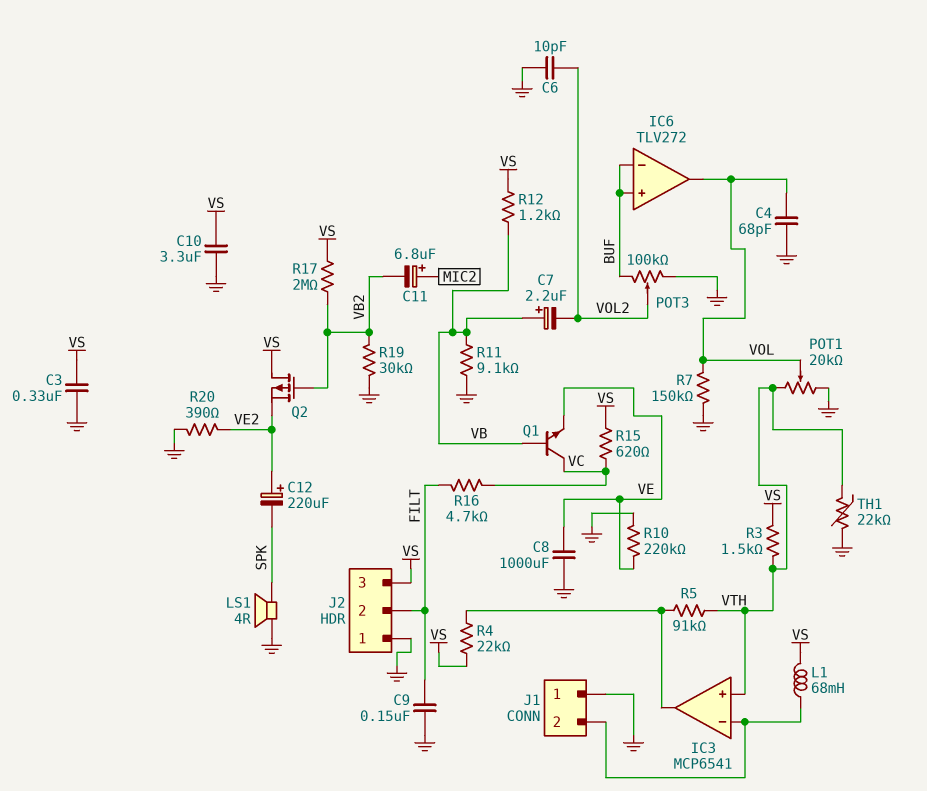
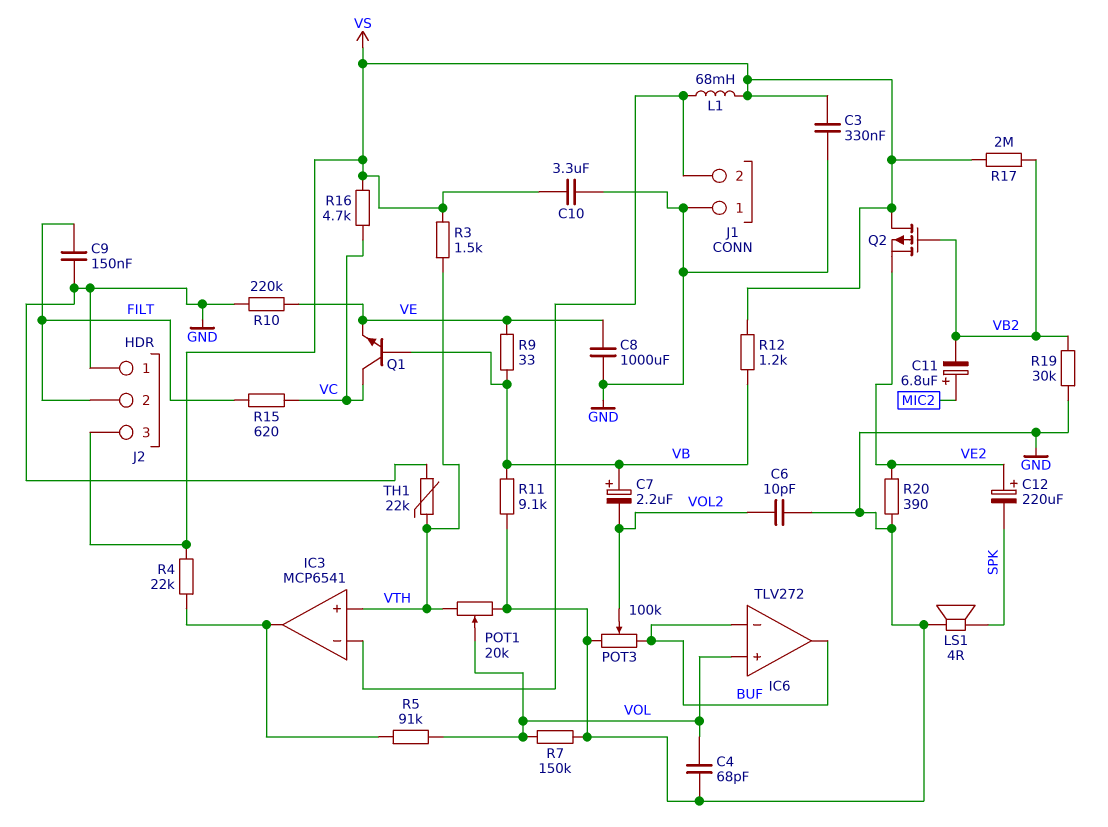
IC6 pin in+: BUF -> VOL
IC6 pin out: VOL -> BUF
R5: 91k (IC3/out, VTH) -> 91k (IC3/out, VOL)
R9: none -> 33 (VB, VE)
R15: 620 (VC, VS) -> 620 (FILT, VC)
R16: 4.7k (FILT, VC) -> 4.7k (VC, VS)

